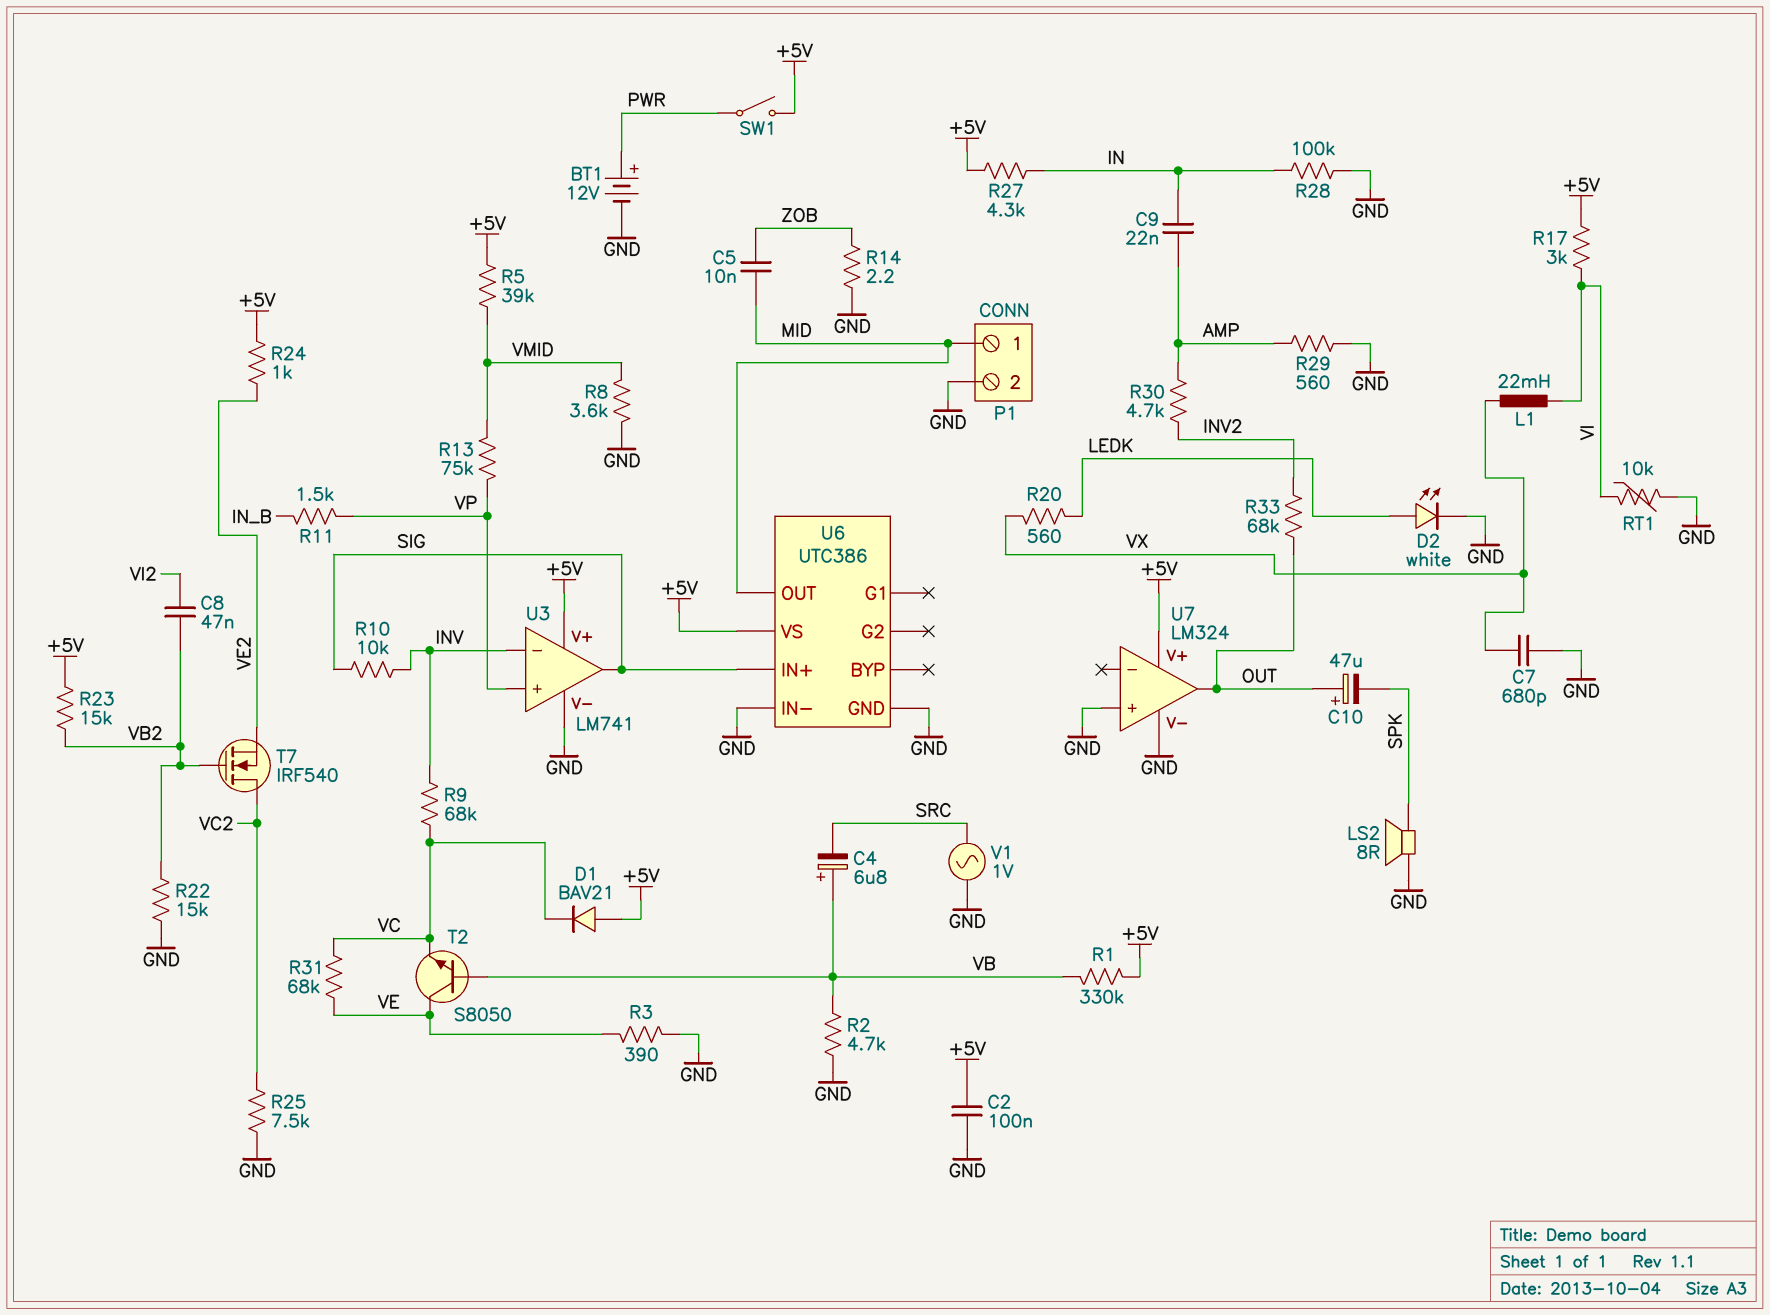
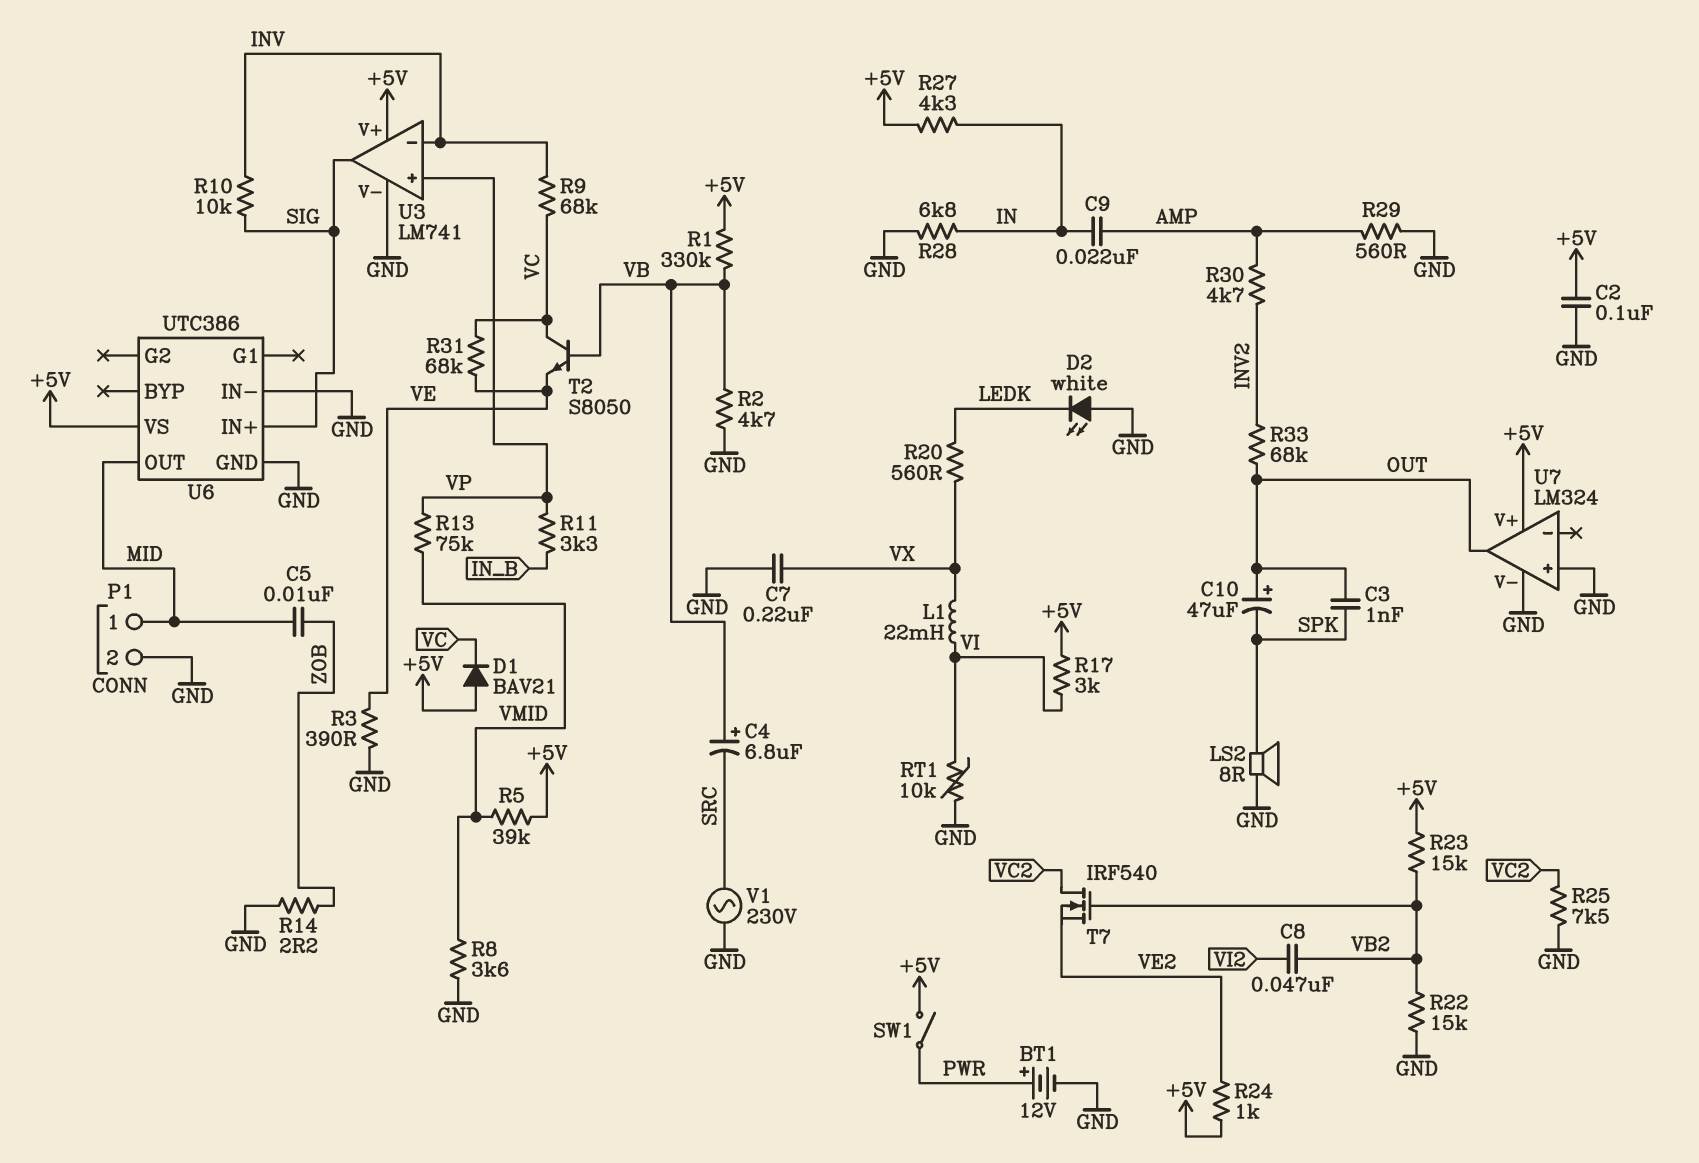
C3: none -> 1nF (OUT, SPK)
C7: 680pF (GND, VX) -> 220nF (GND, VX)
D2: LED white (A LEDK, K GND) -> LED white (A GND, K LEDK)
R11: 1.5k (IN_B, VP) -> 3.3k (IN_B, VP)
R28: 100k (GND, IN) -> 6.8k (GND, IN)
T2: NPN S8050 (B VB, C VE, E VC) -> NPN S8050 (B VB, C VC, E VE)
V1: AC 1V (GND, SRC) -> AC 230V (GND, SRC)

